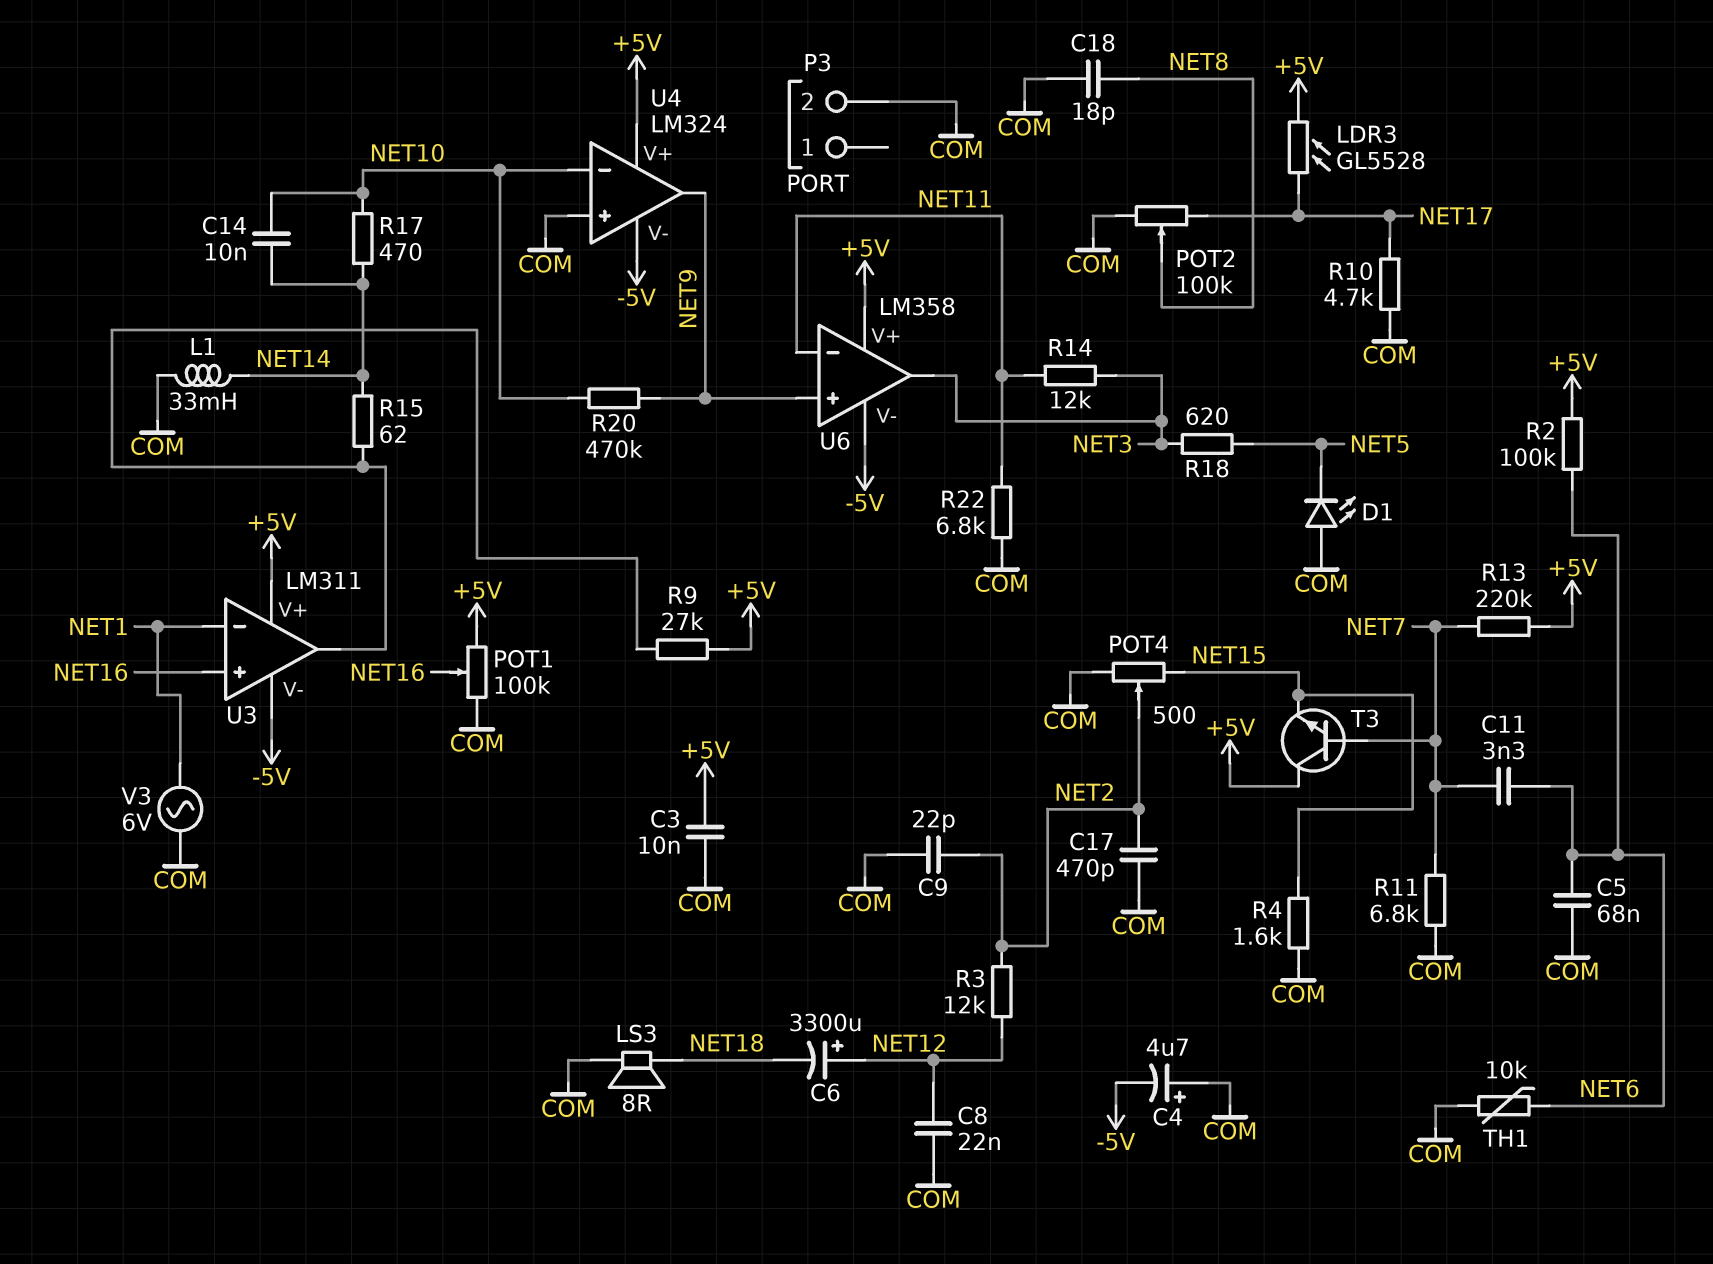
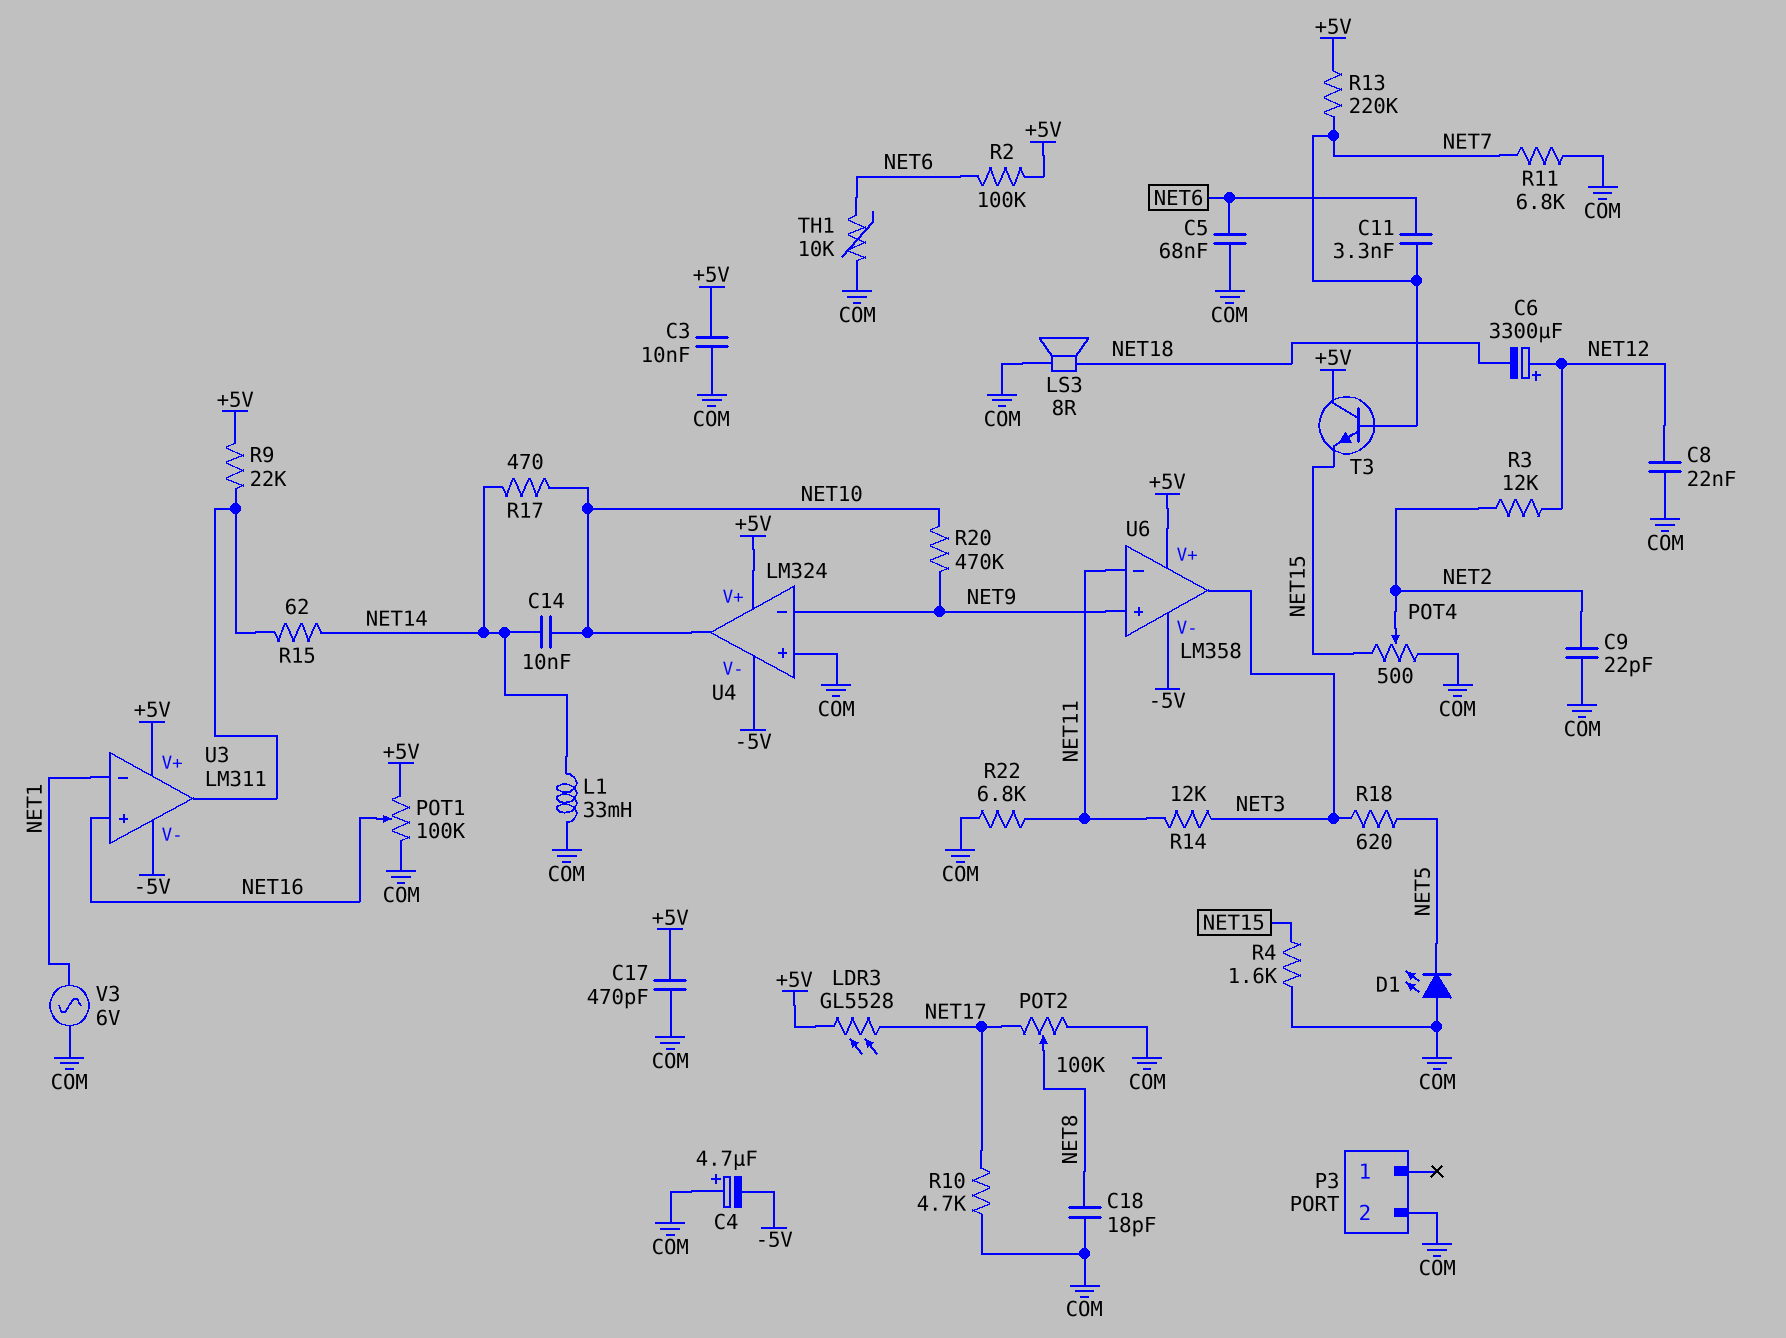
C17: 470pF (COM, NET2) -> 470pF (+5V, COM)
R9: 27k (+5V, U3/out) -> 22k (+5V, U3/out)
U4 pin in-: NET10 -> NET9
U4 pin out: NET9 -> NET10

